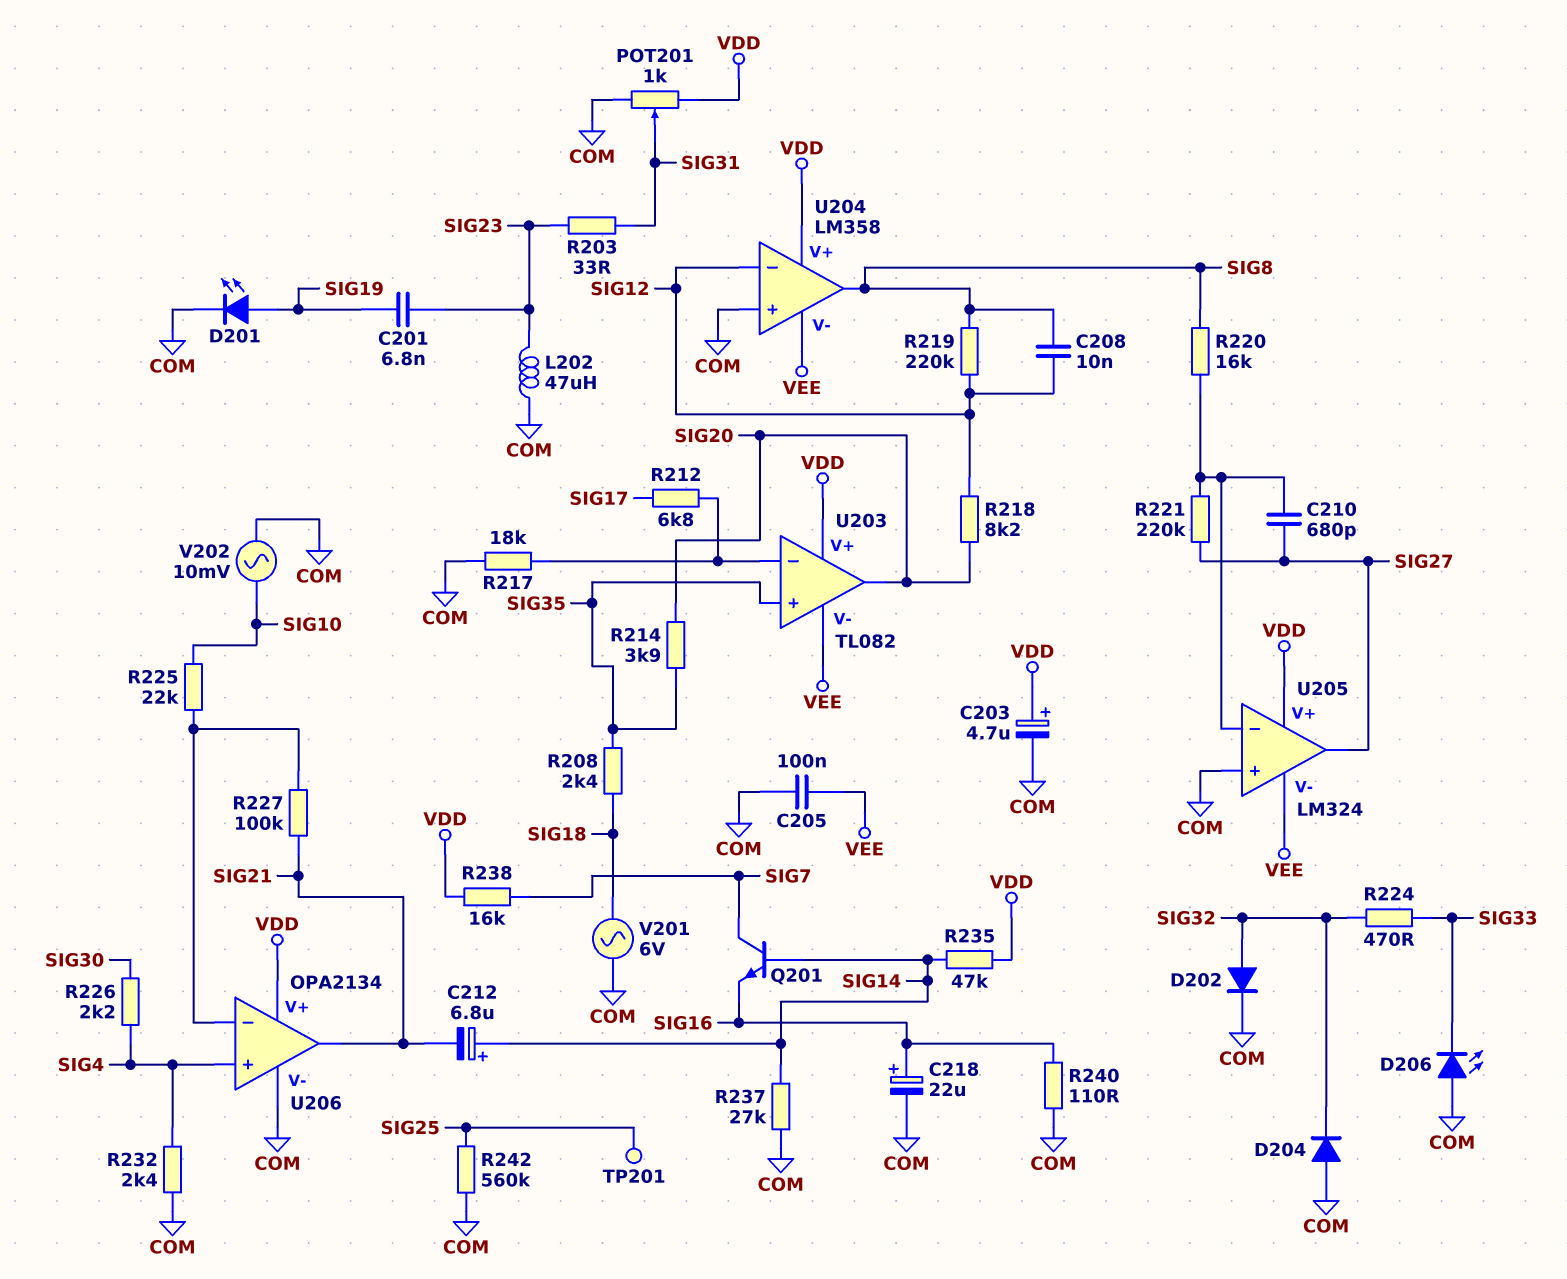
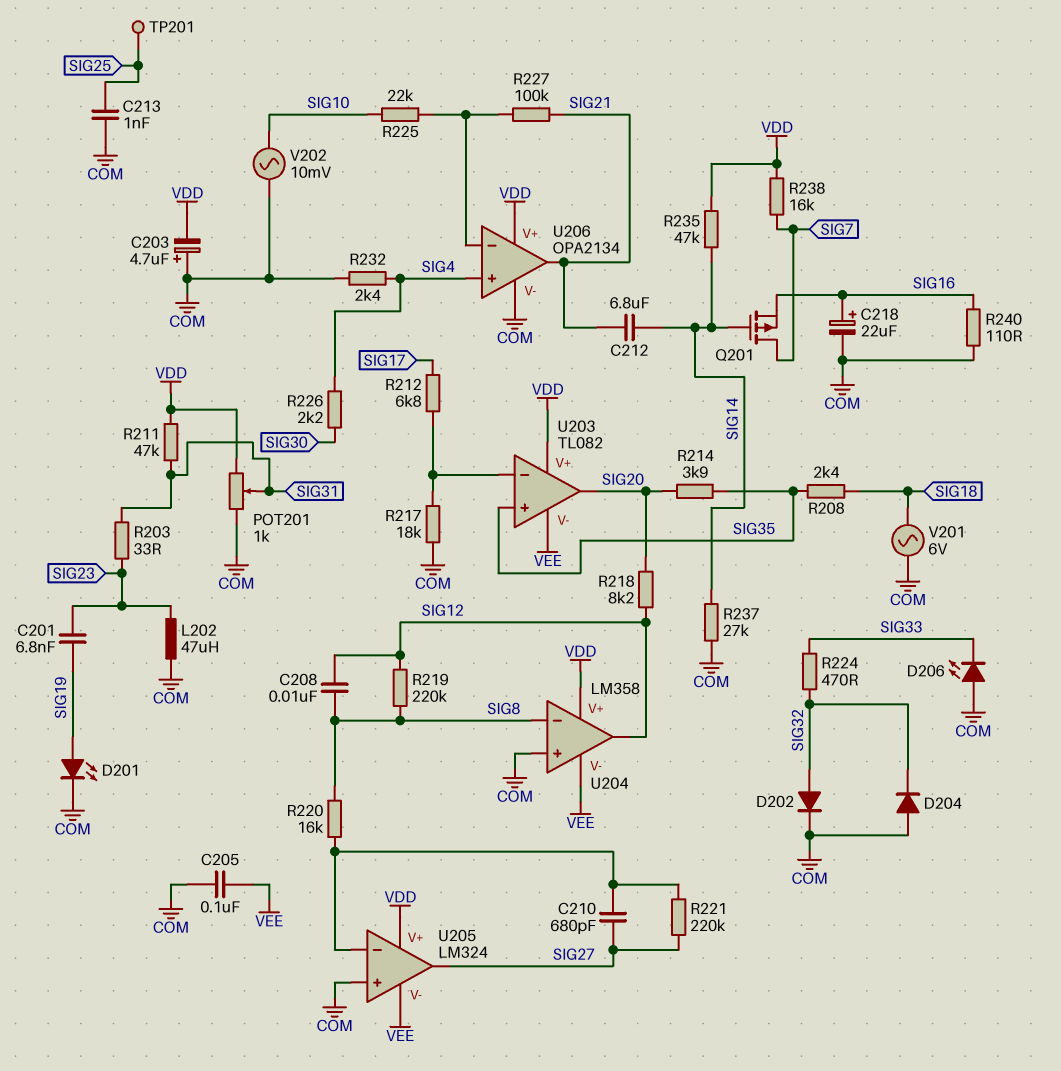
C203: 4.7uF (plus VDD, minus COM) -> 4.7uF (plus COM, minus VDD)
C212: 6.8uF (plus SIG14, minus SIG21) -> 6.8uF (SIG14, SIG21)
C213: none -> 1nF (COM, SIG25)
Q201: NPN (B SIG14, C SIG7, E SIG16) -> PMOS (G SIG14, D SIG7, S SIG16)
R211: none -> 47k (SIG31, VDD)
R242: 560k (COM, SIG25) -> none
U204 pin in-: SIG12 -> SIG8
U204 pin out: SIG8 -> SIG12

